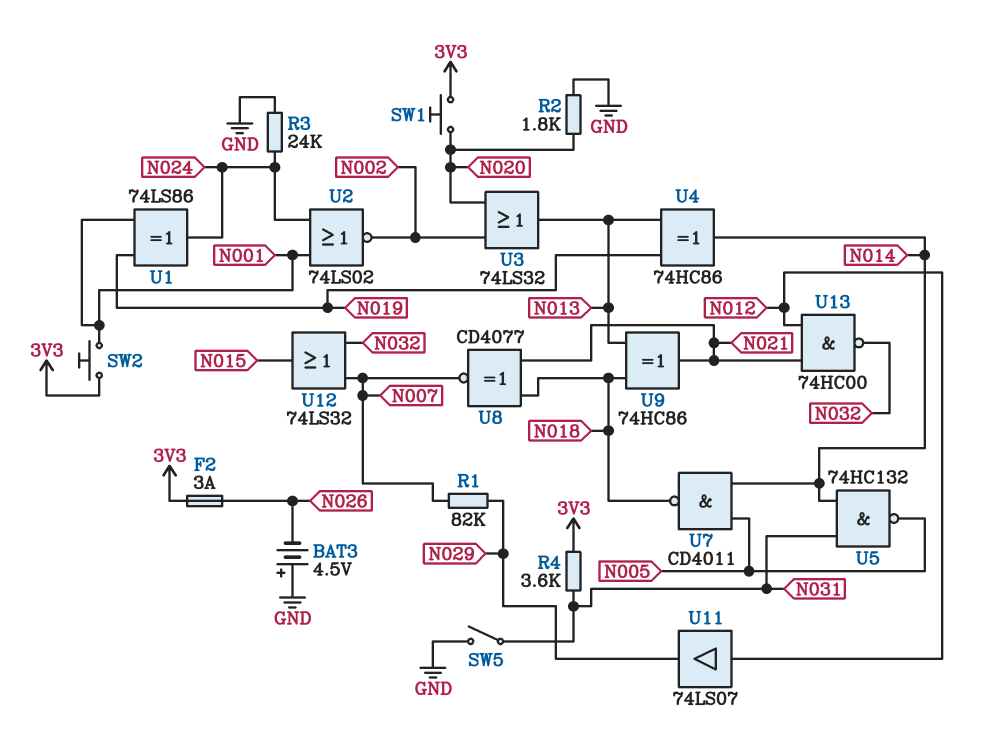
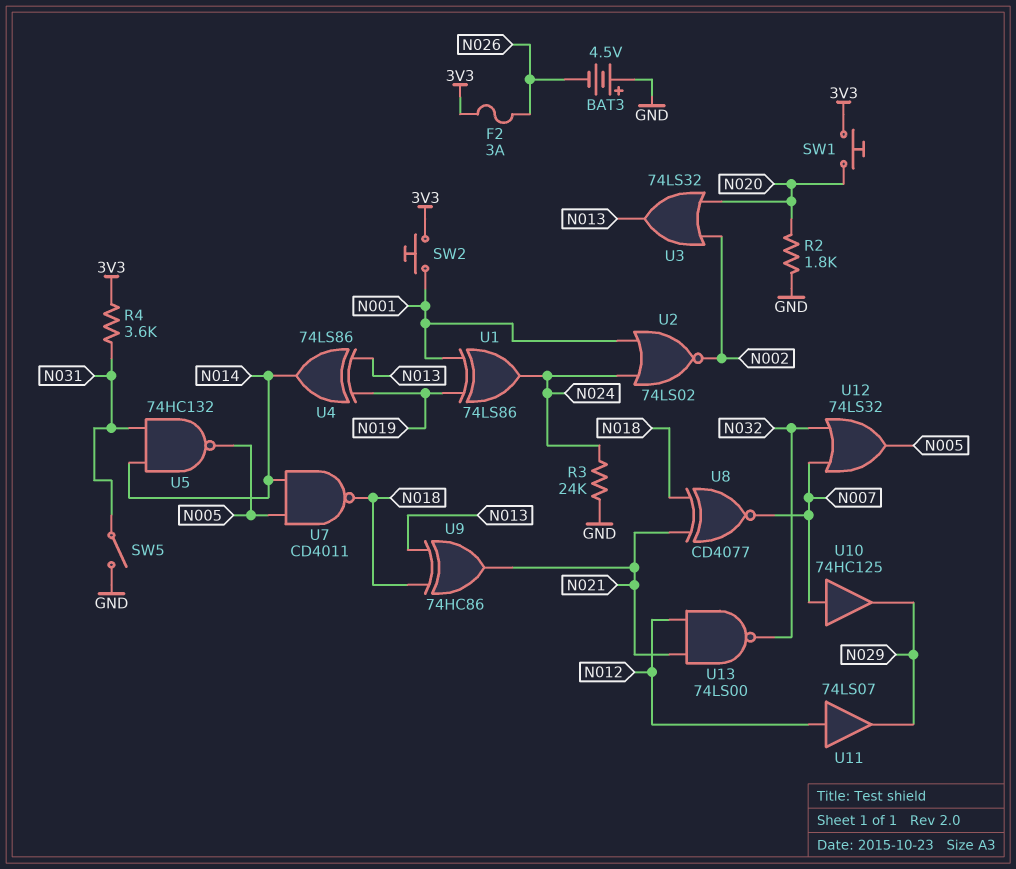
R1: 82k (N007, N029) -> none
U4: XOR 74HC86 (in N013, in N019, out N014) -> XOR 74LS86 (in N013, in N019, out N014)
U10: none -> buffer 74HC125 (in N007, out N029)
U12: OR 74LS32 (in N007, in N032, out N015) -> OR 74LS32 (in N007, in N032, out N005)
U13: NAND 74HC00 (in N012, in N021, out N032) -> NAND 74LS00 (in N012, in N021, out N032)

